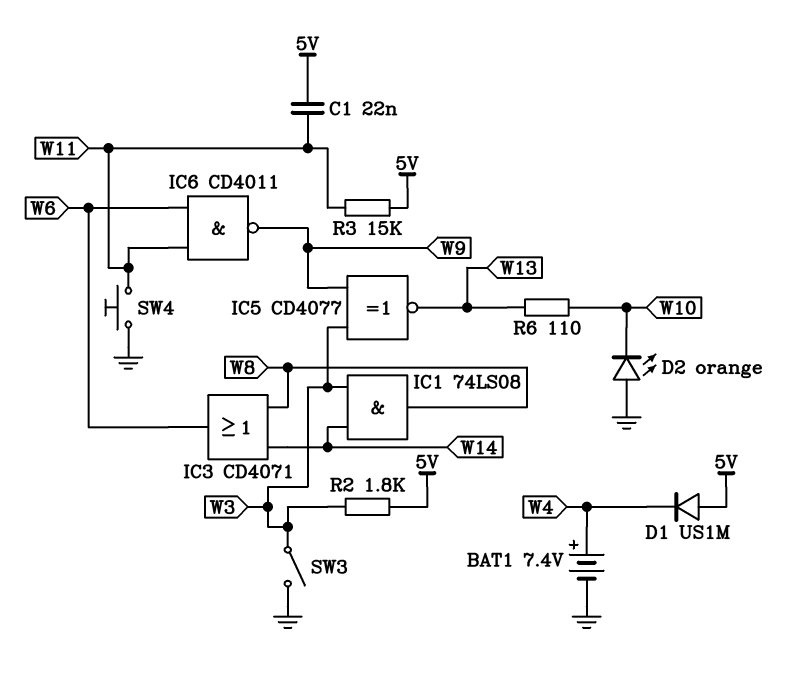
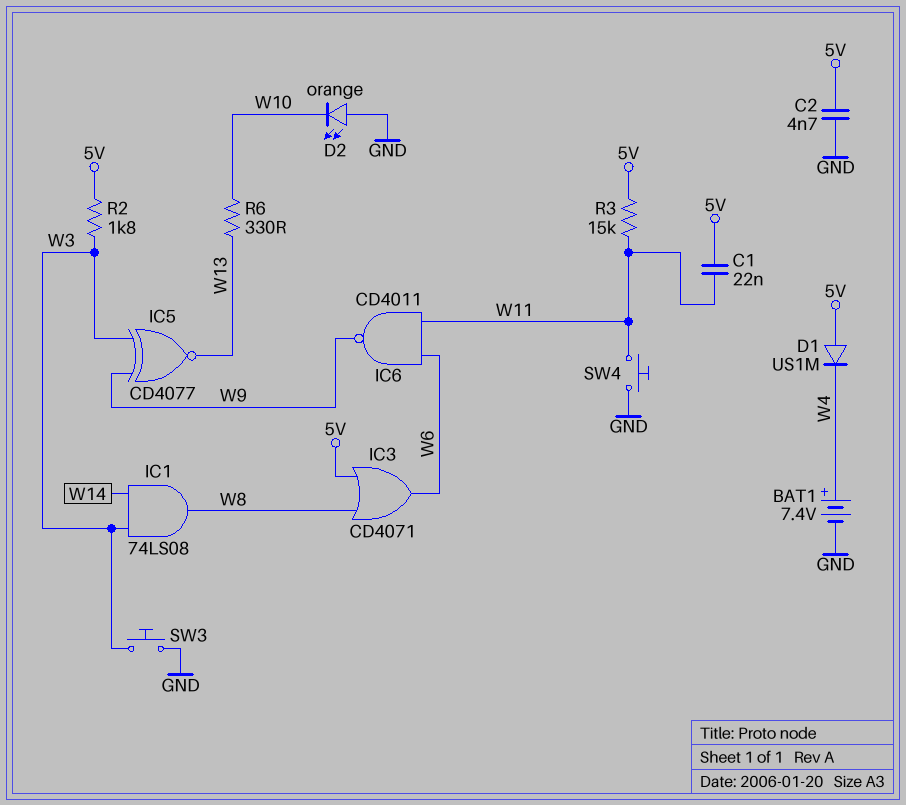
C2: none -> 4.7nF (5V, GND)
IC3: OR CD4071 (in W8, in W14, out W6) -> OR CD4071 (in 5V, in W8, out W6)
R6: 110 (W10, W13) -> 330 (W10, W13)
SW3: switch (GND, W3) -> button (GND, W3)

